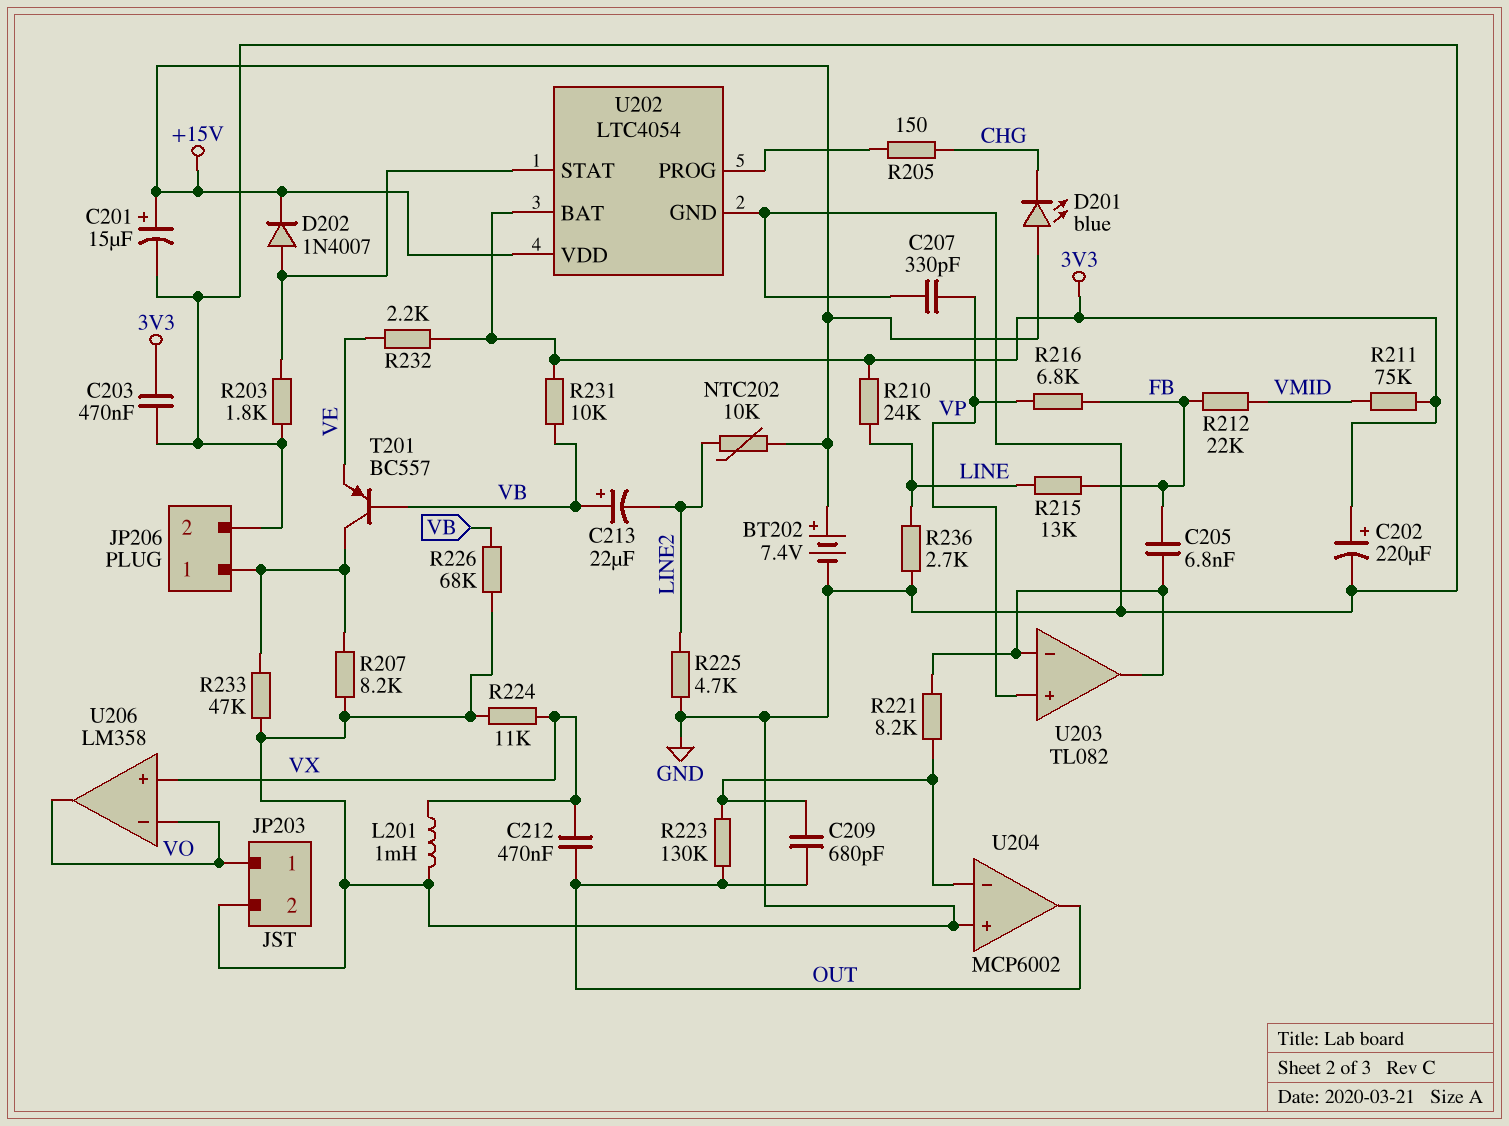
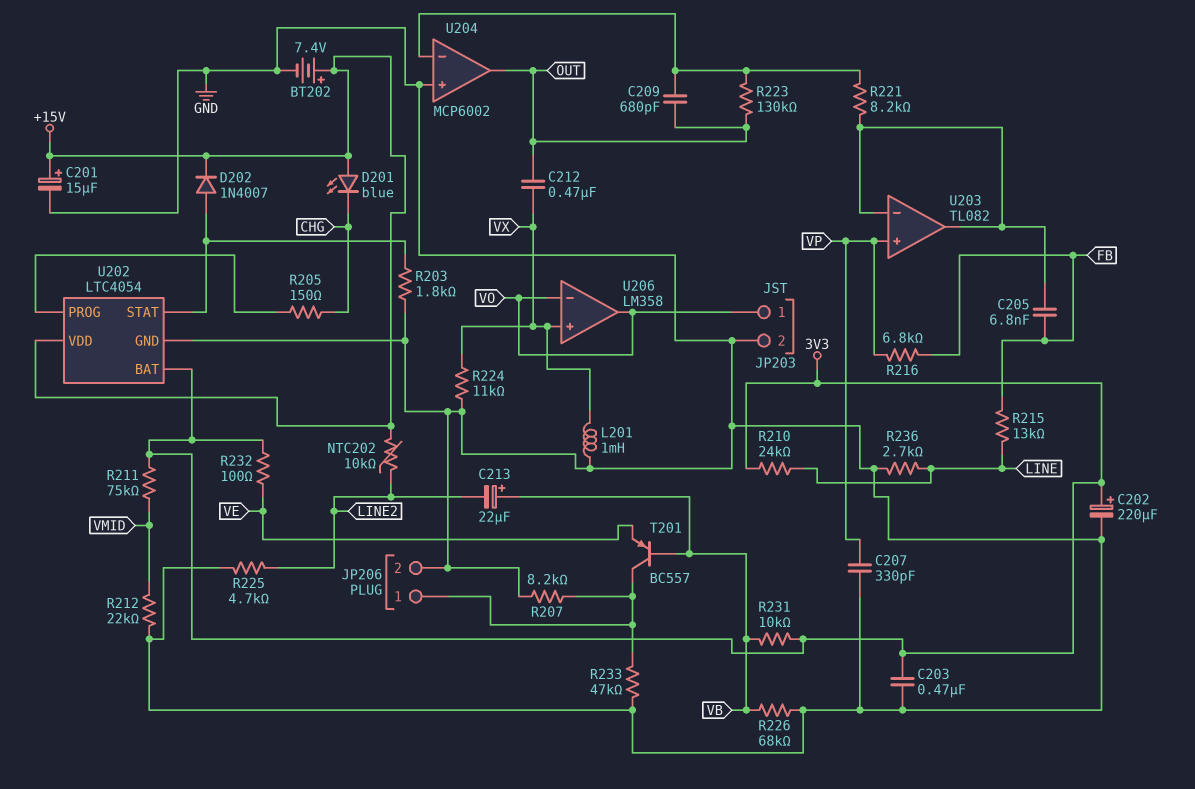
R212: 22k (FB, VMID) -> 22k (GND, VMID)
R232: 2.2k (3V3, VE) -> 100 (3V3, VE)

